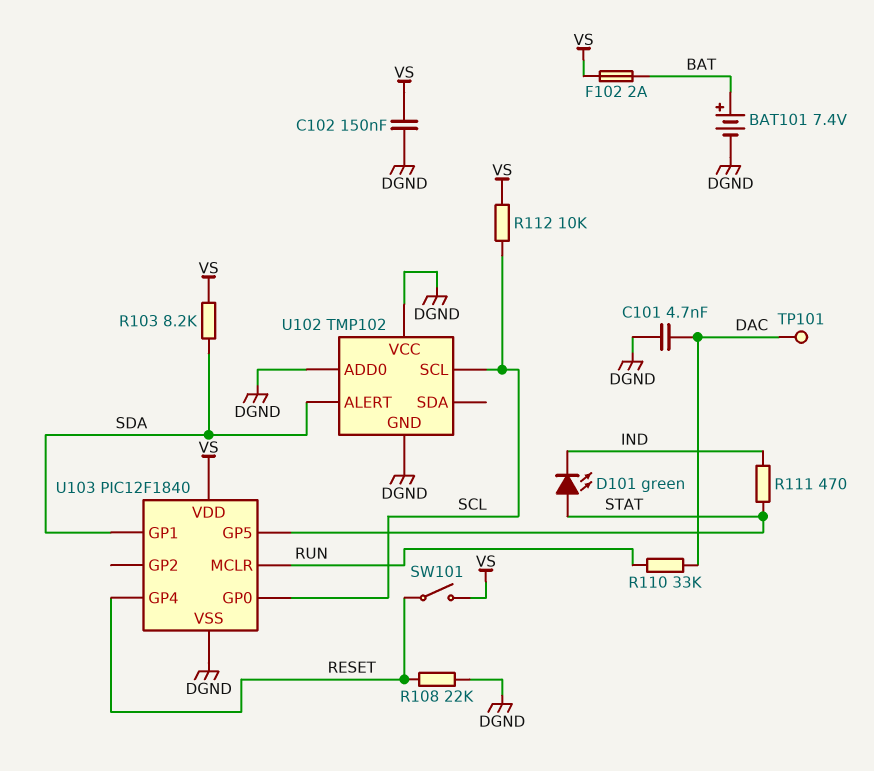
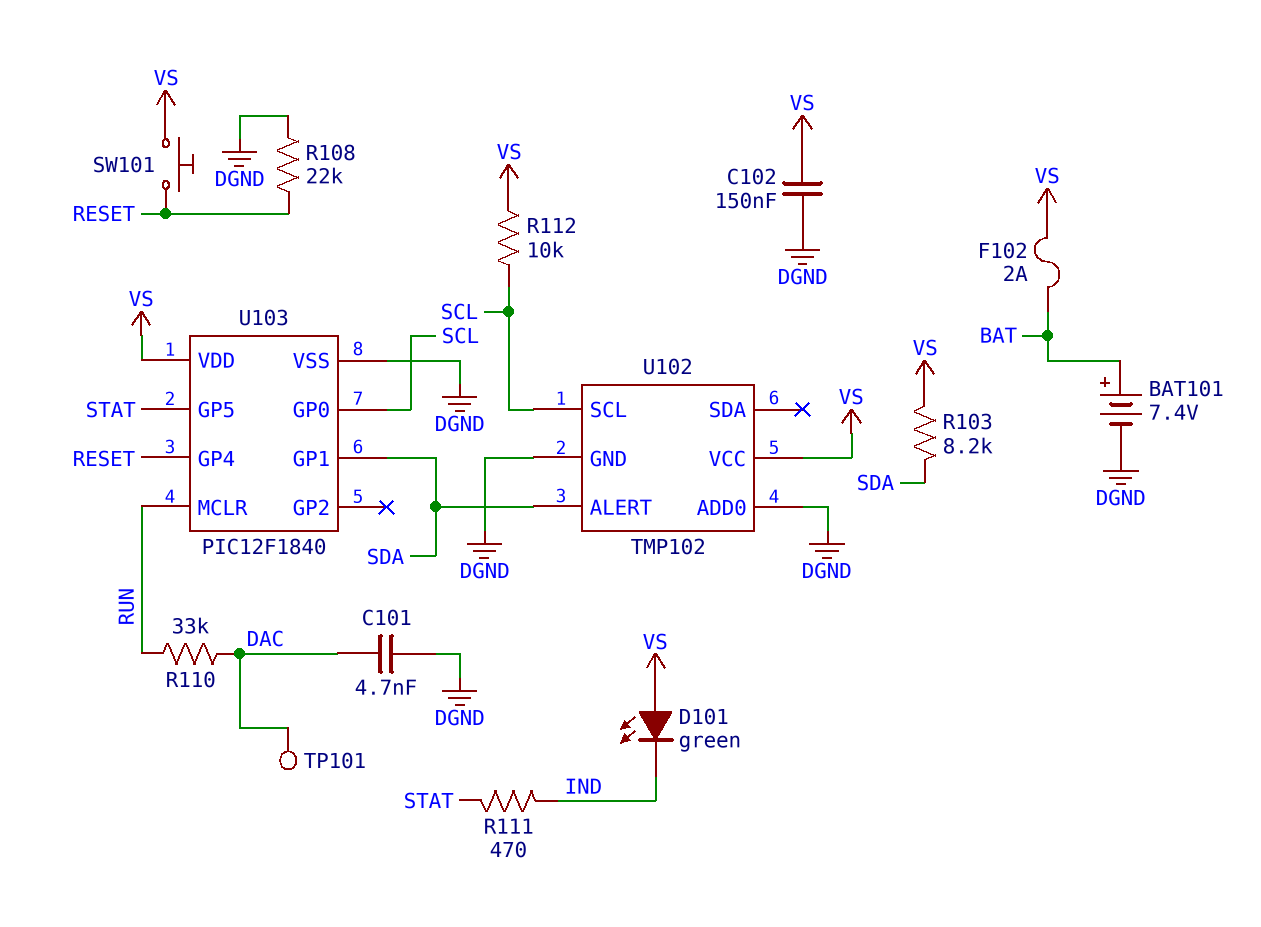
D101: LED green (A STAT, K IND) -> LED green (A VS, K IND)
SW101: switch (RESET, VS) -> button (RESET, VS)
U102 pin VCC: DGND -> VS

